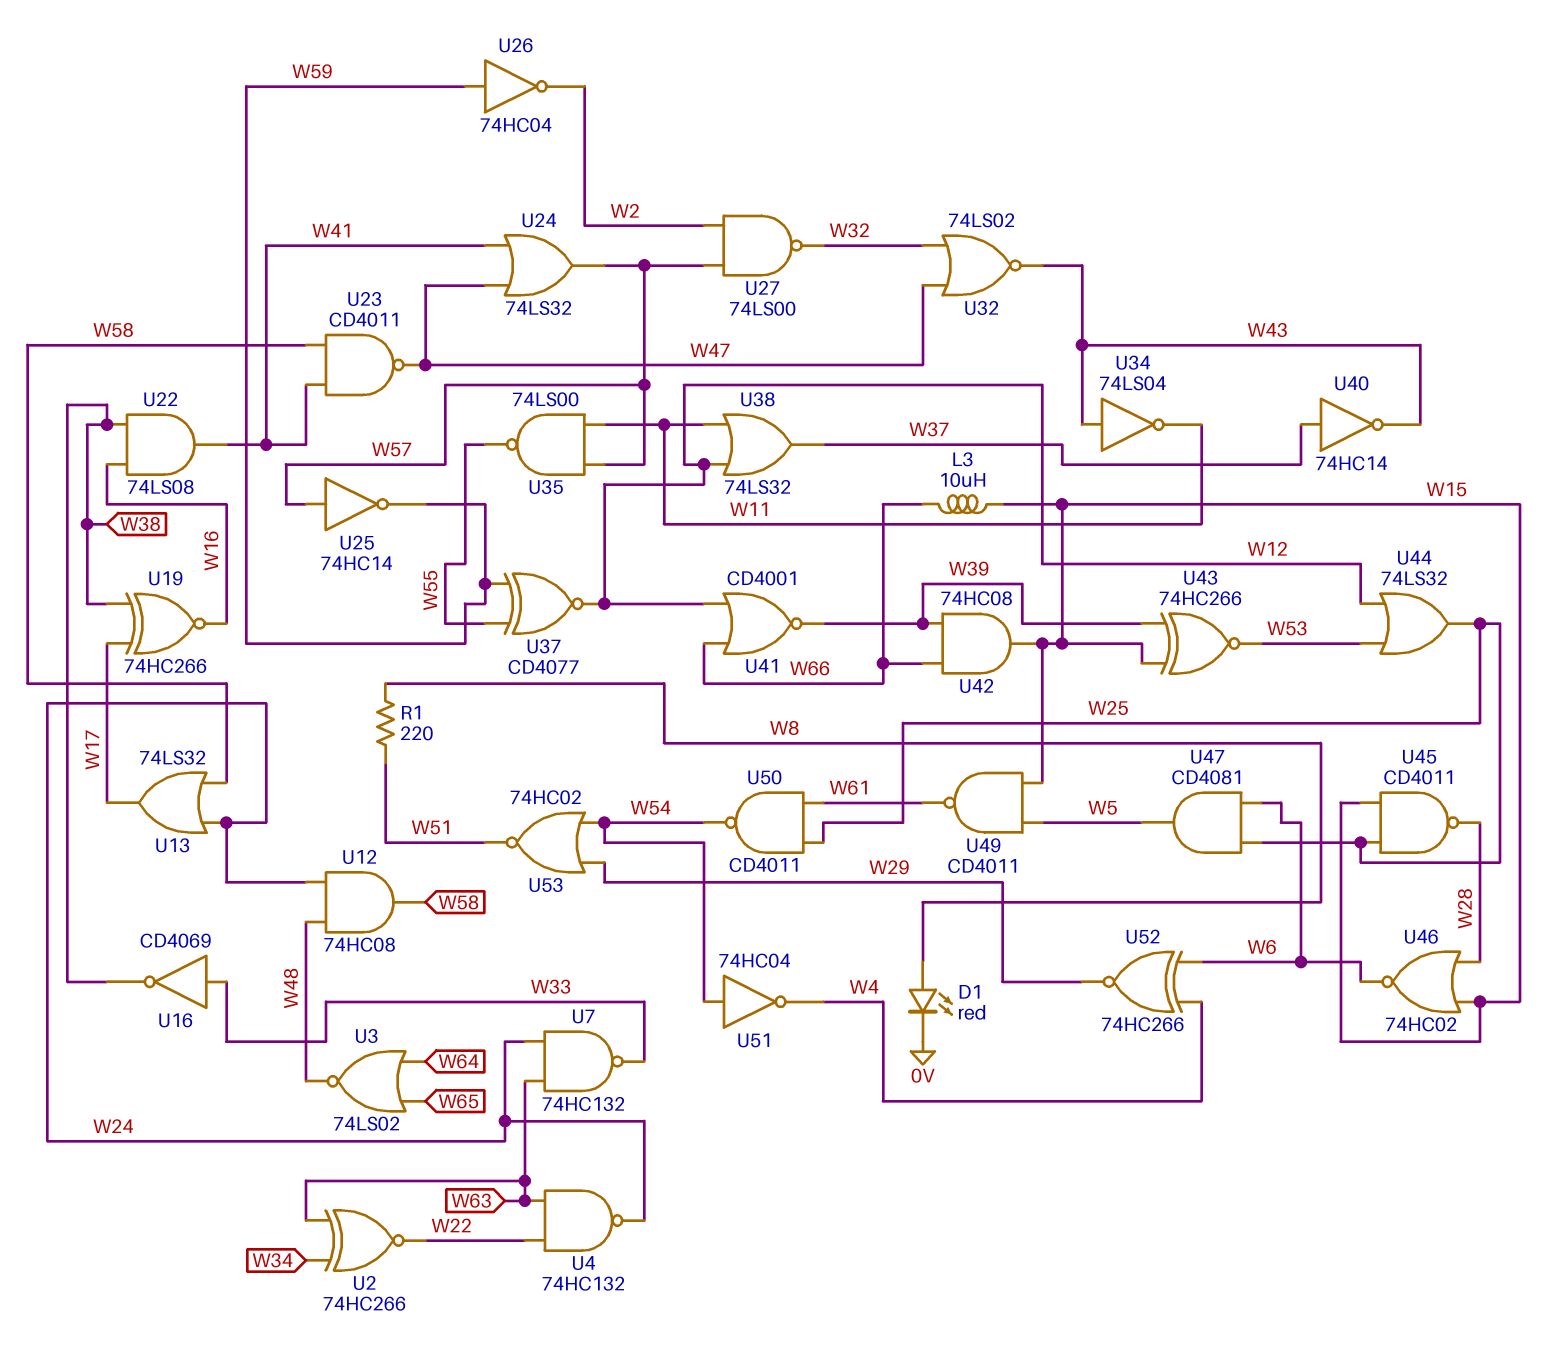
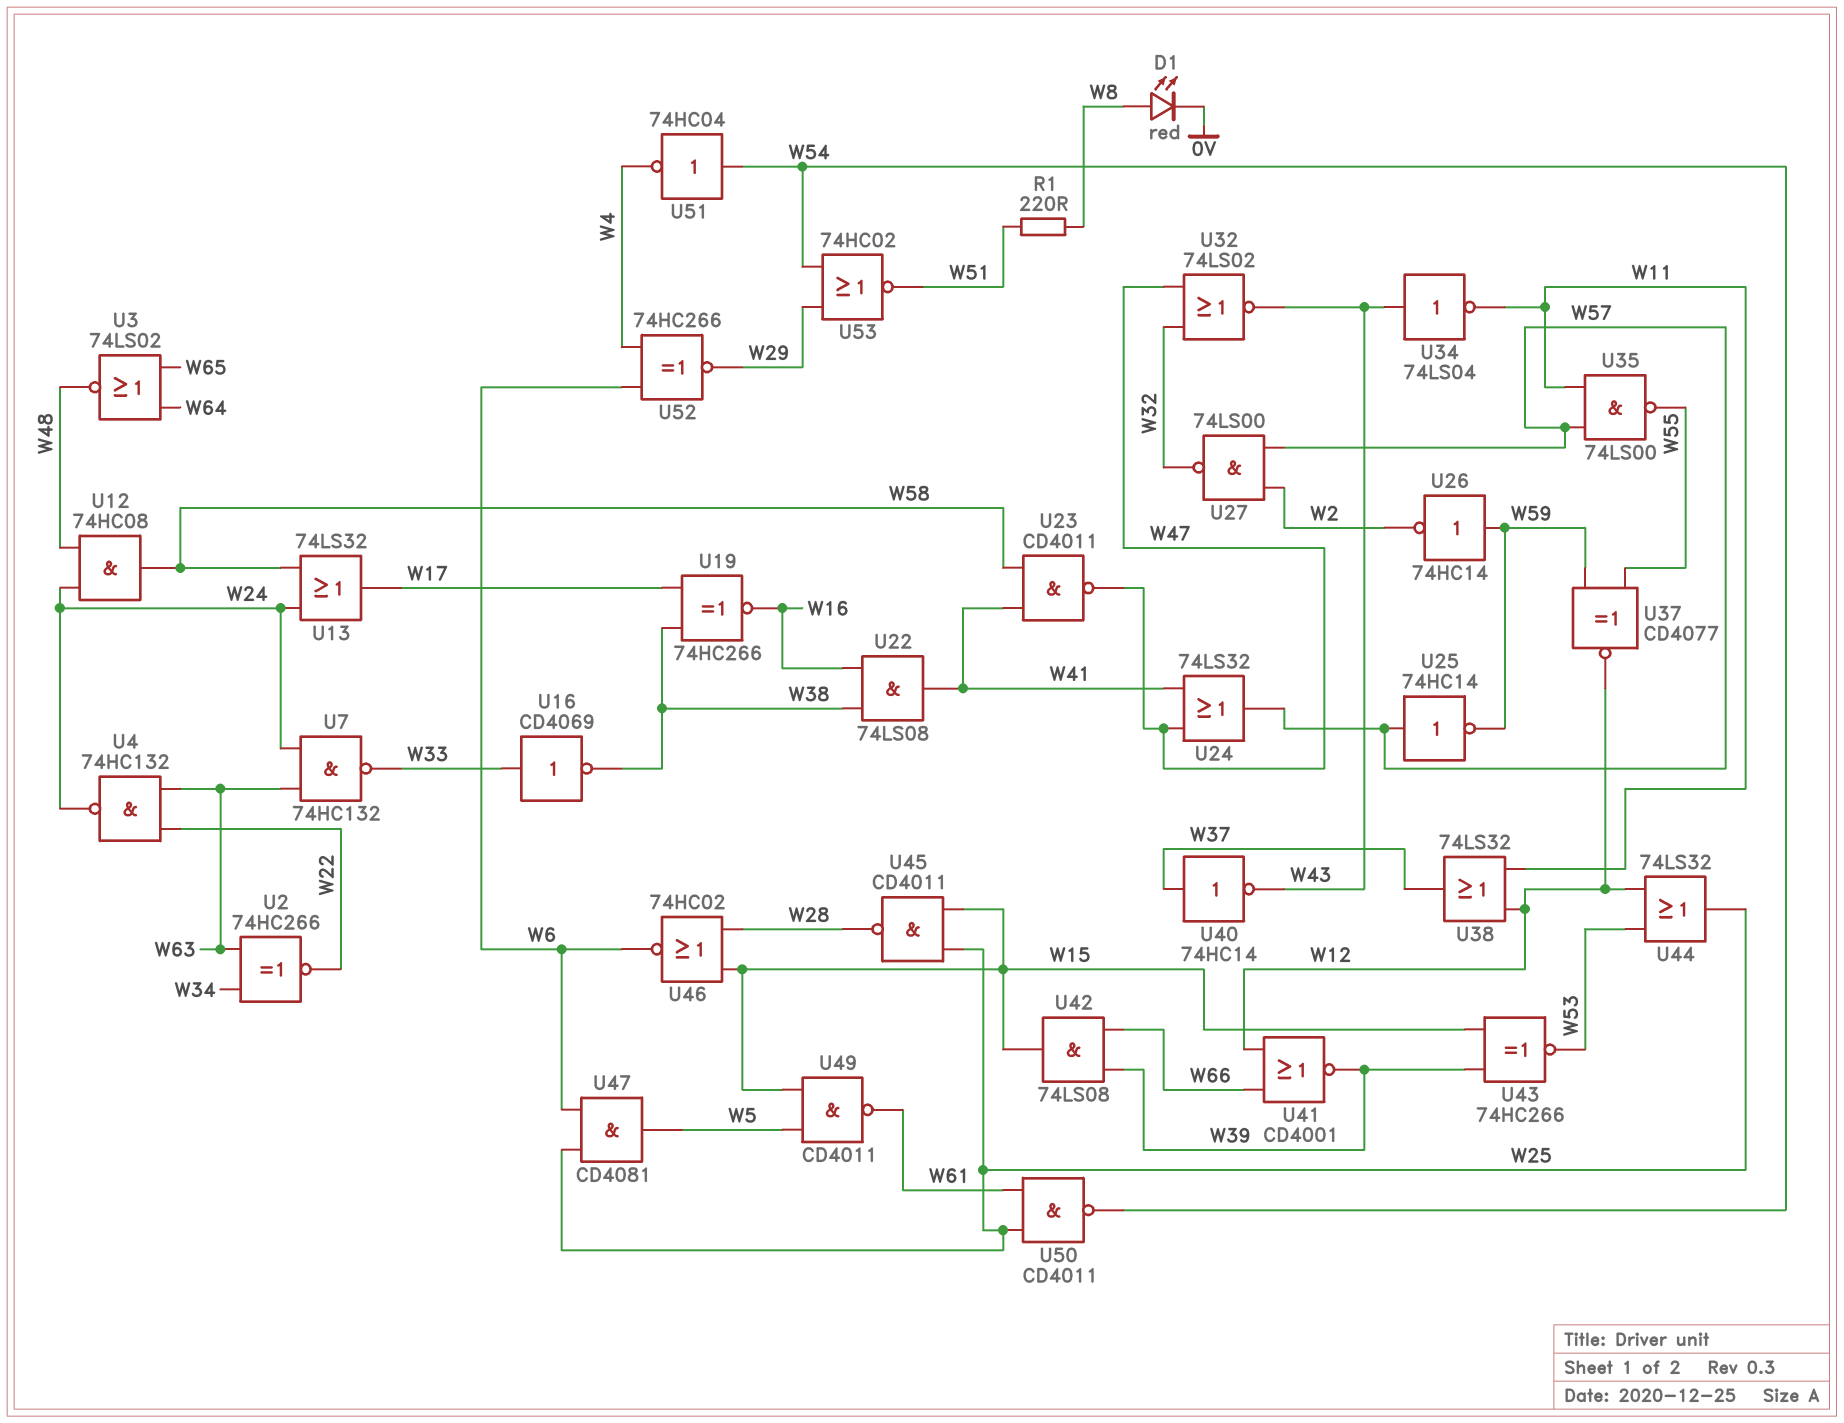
L3: 10uH (W15, W66) -> none
U26: NOT 74HC04 (in W59, out W2) -> NOT 74HC14 (in W59, out W2)
U42: AND 74HC08 (in W39, in W66, out W15) -> AND 74LS08 (in W39, in W66, out W15)

